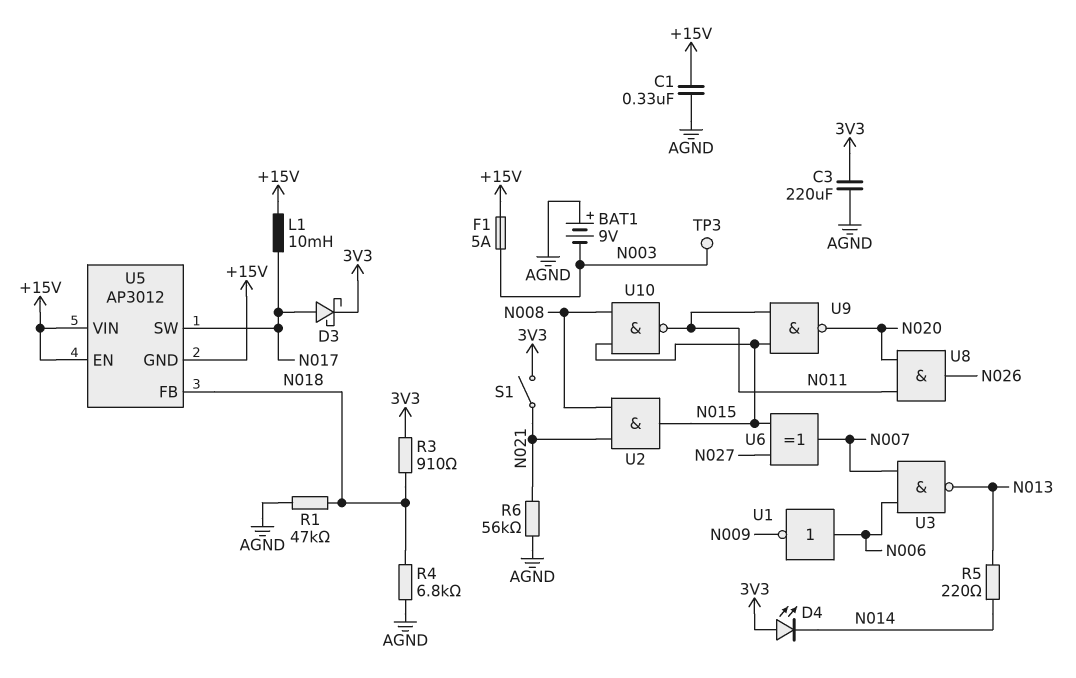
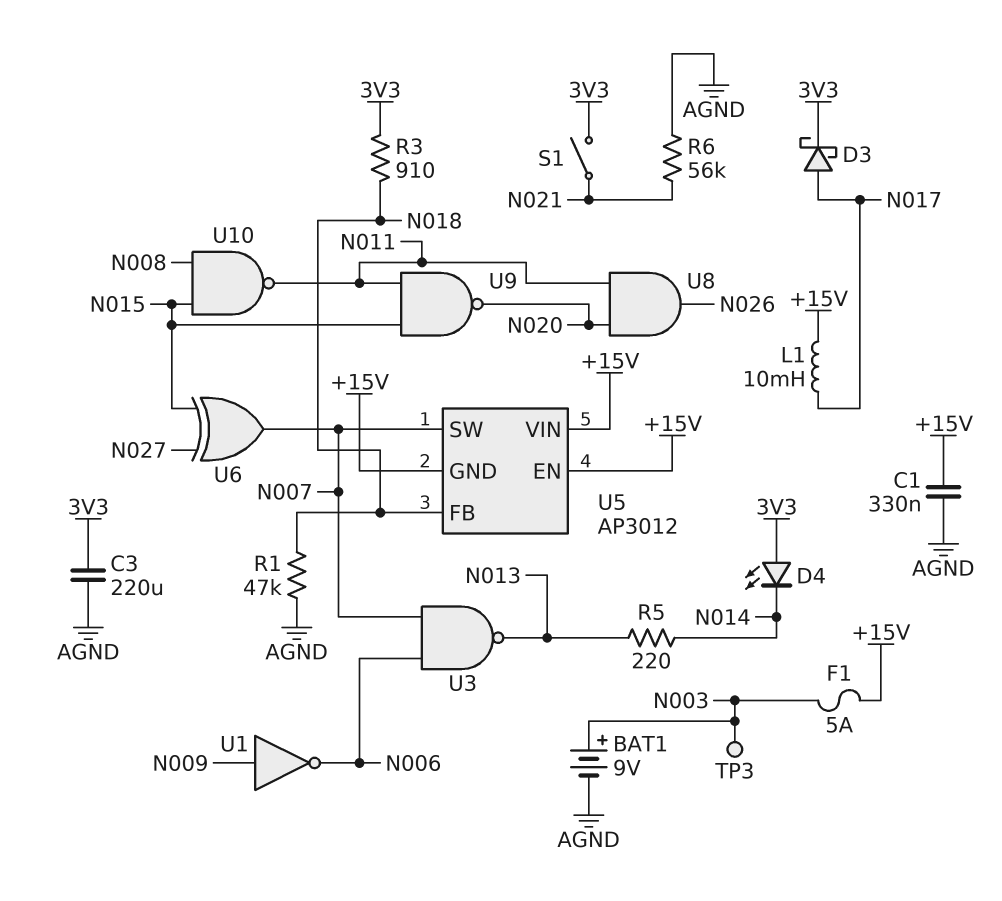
BAT1: 9V (plus AGND, minus N003) -> 9V (plus N003, minus AGND)
R4: 6.8k (AGND, N018) -> none
U1: NOT (in N006, out N009) -> NOT (in N009, out N006)
U2: AND (in N008, in N021, out N015) -> none
U5 pin SW: N017 -> N007

